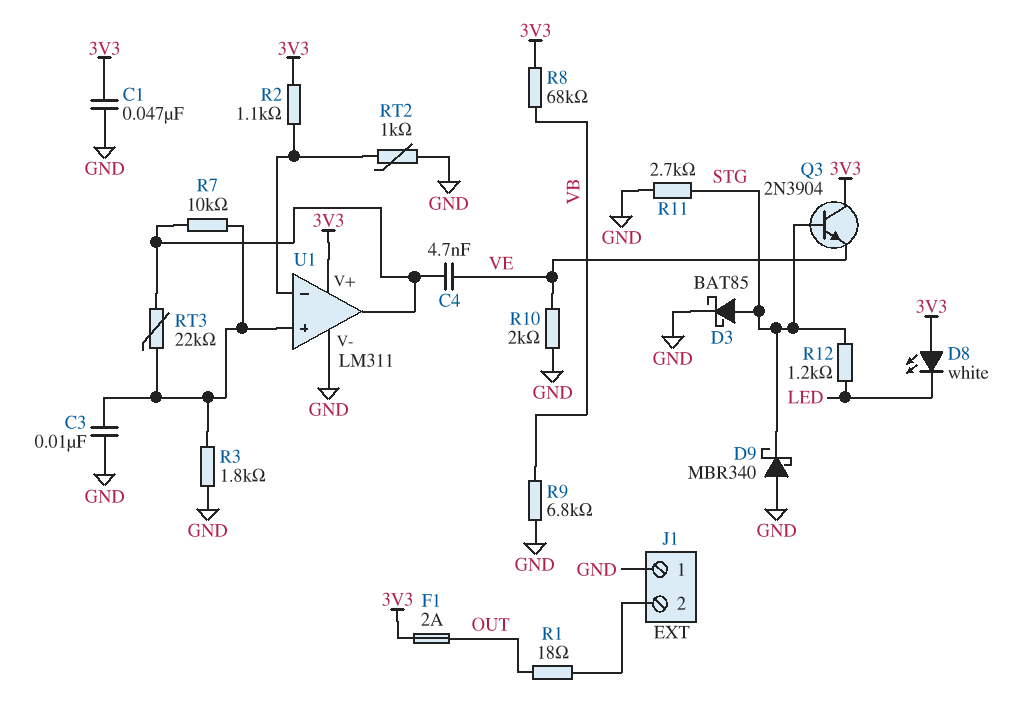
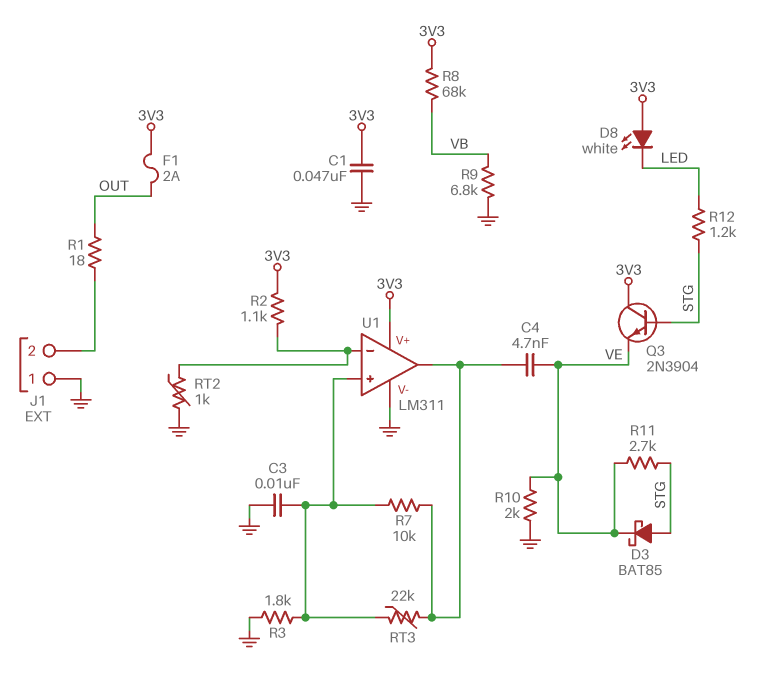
D3: schottky BAT85 (A STG, K GND) -> schottky BAT85 (A STG, K VE)
D9: schottky MBR340 (A GND, K STG) -> none
R11: 2.7k (GND, STG) -> 2.7k (STG, VE)

